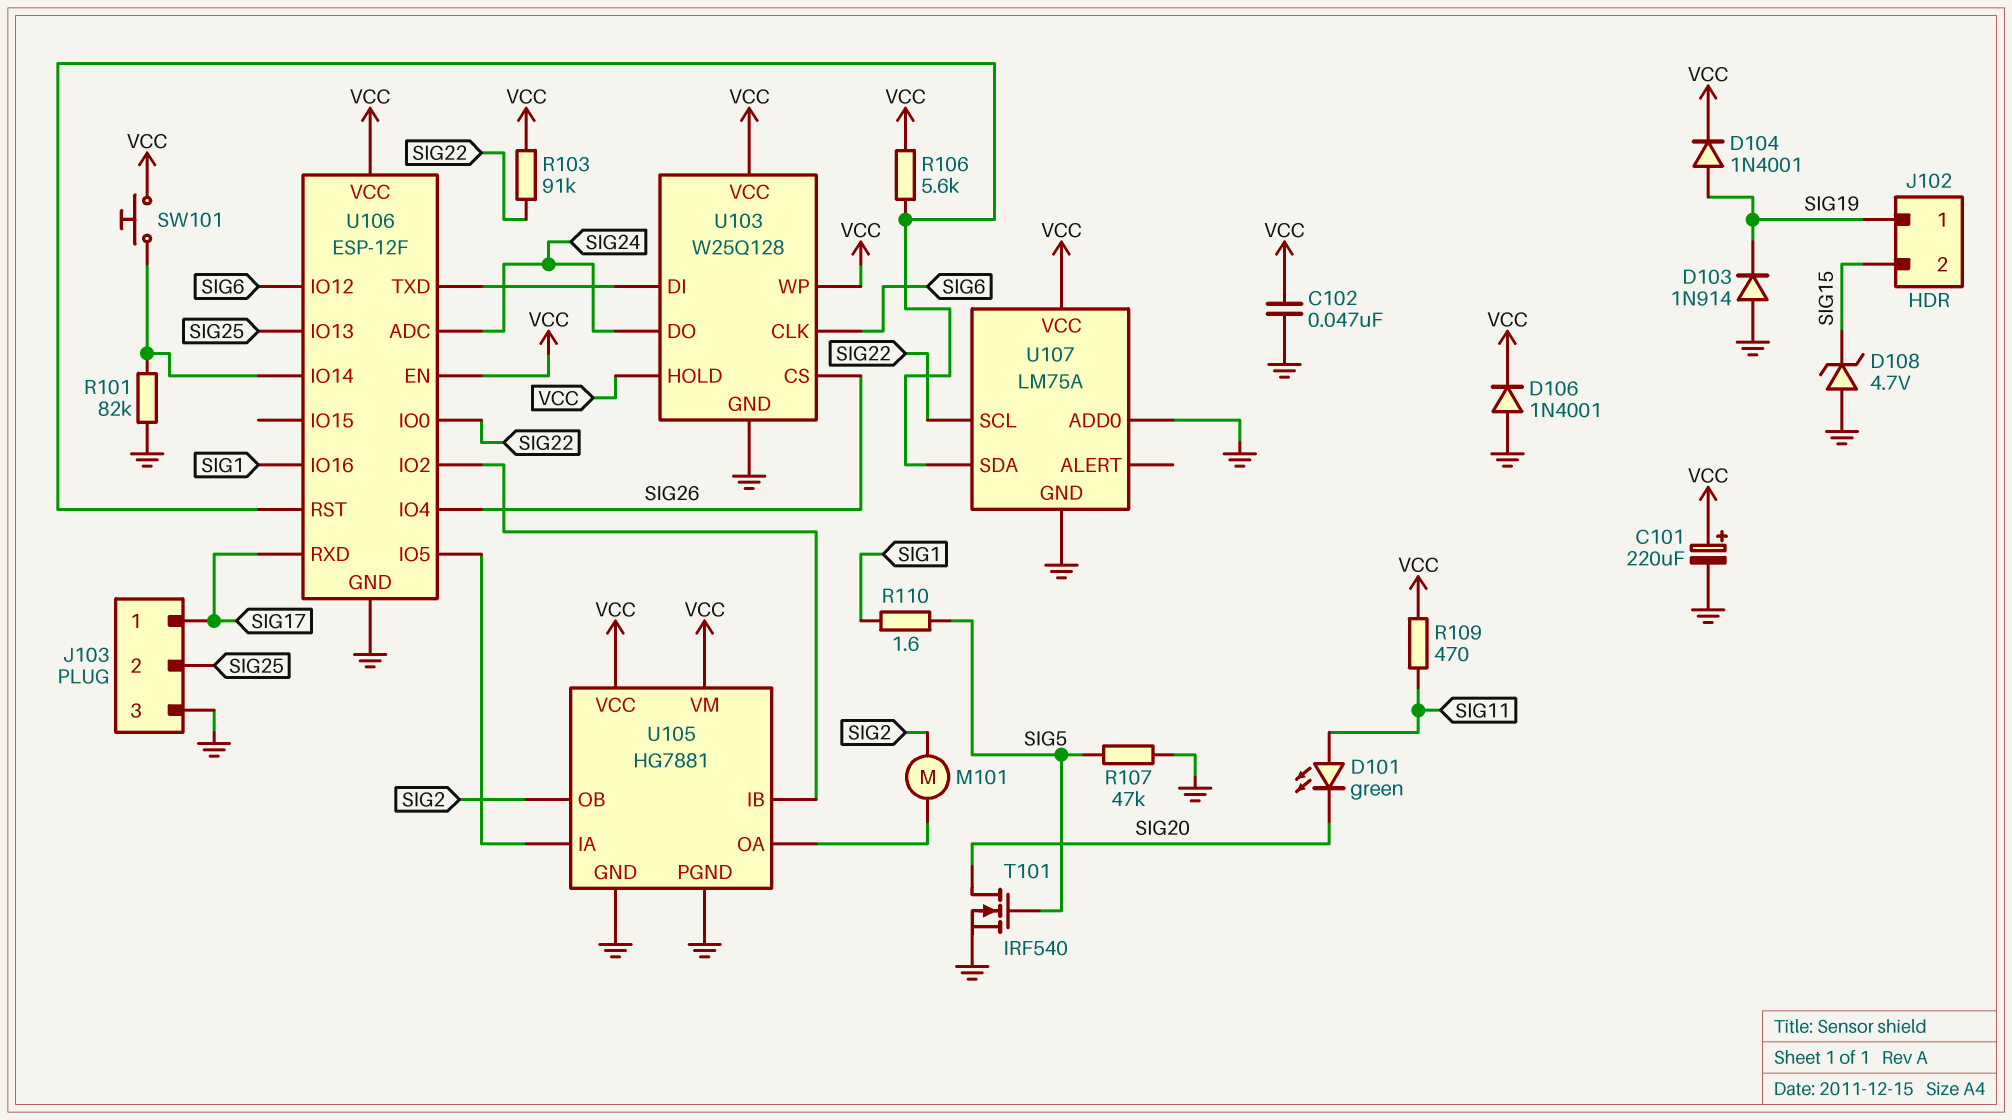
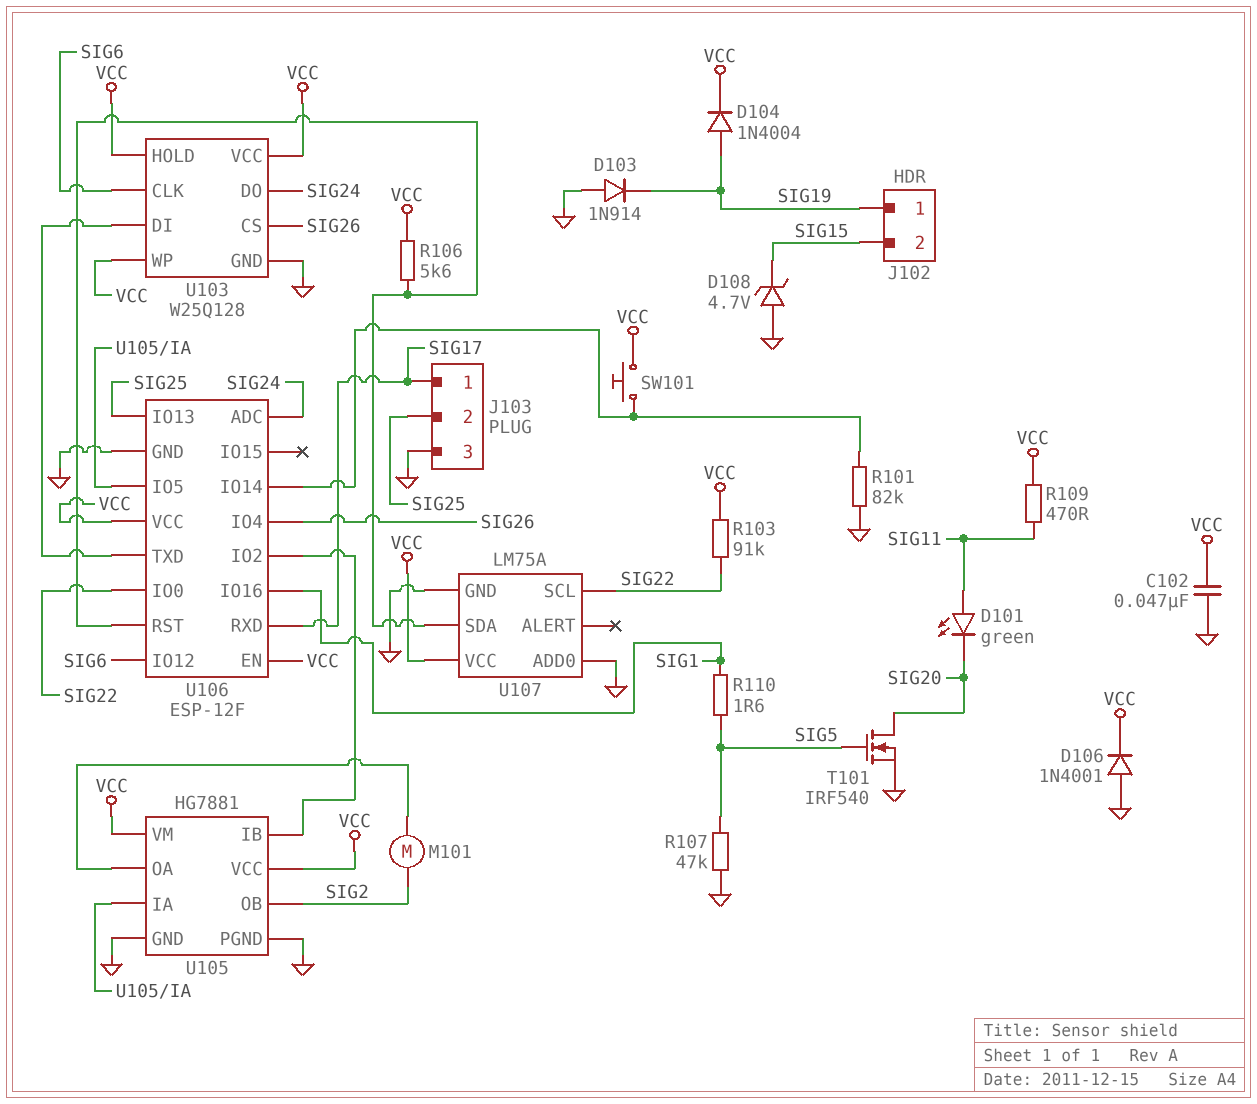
C101: 220uF (plus VCC, minus GND) -> none
D104: diode 1N4001 (A SIG19, K VCC) -> diode 1N4004 (A SIG19, K VCC)

